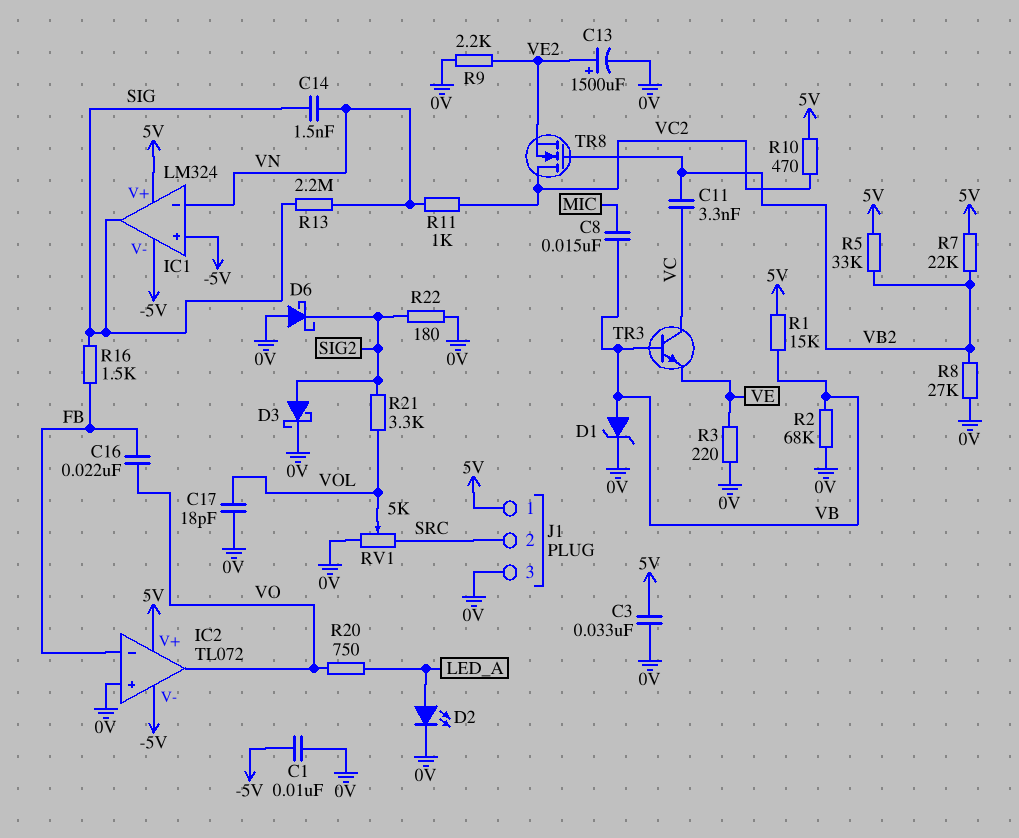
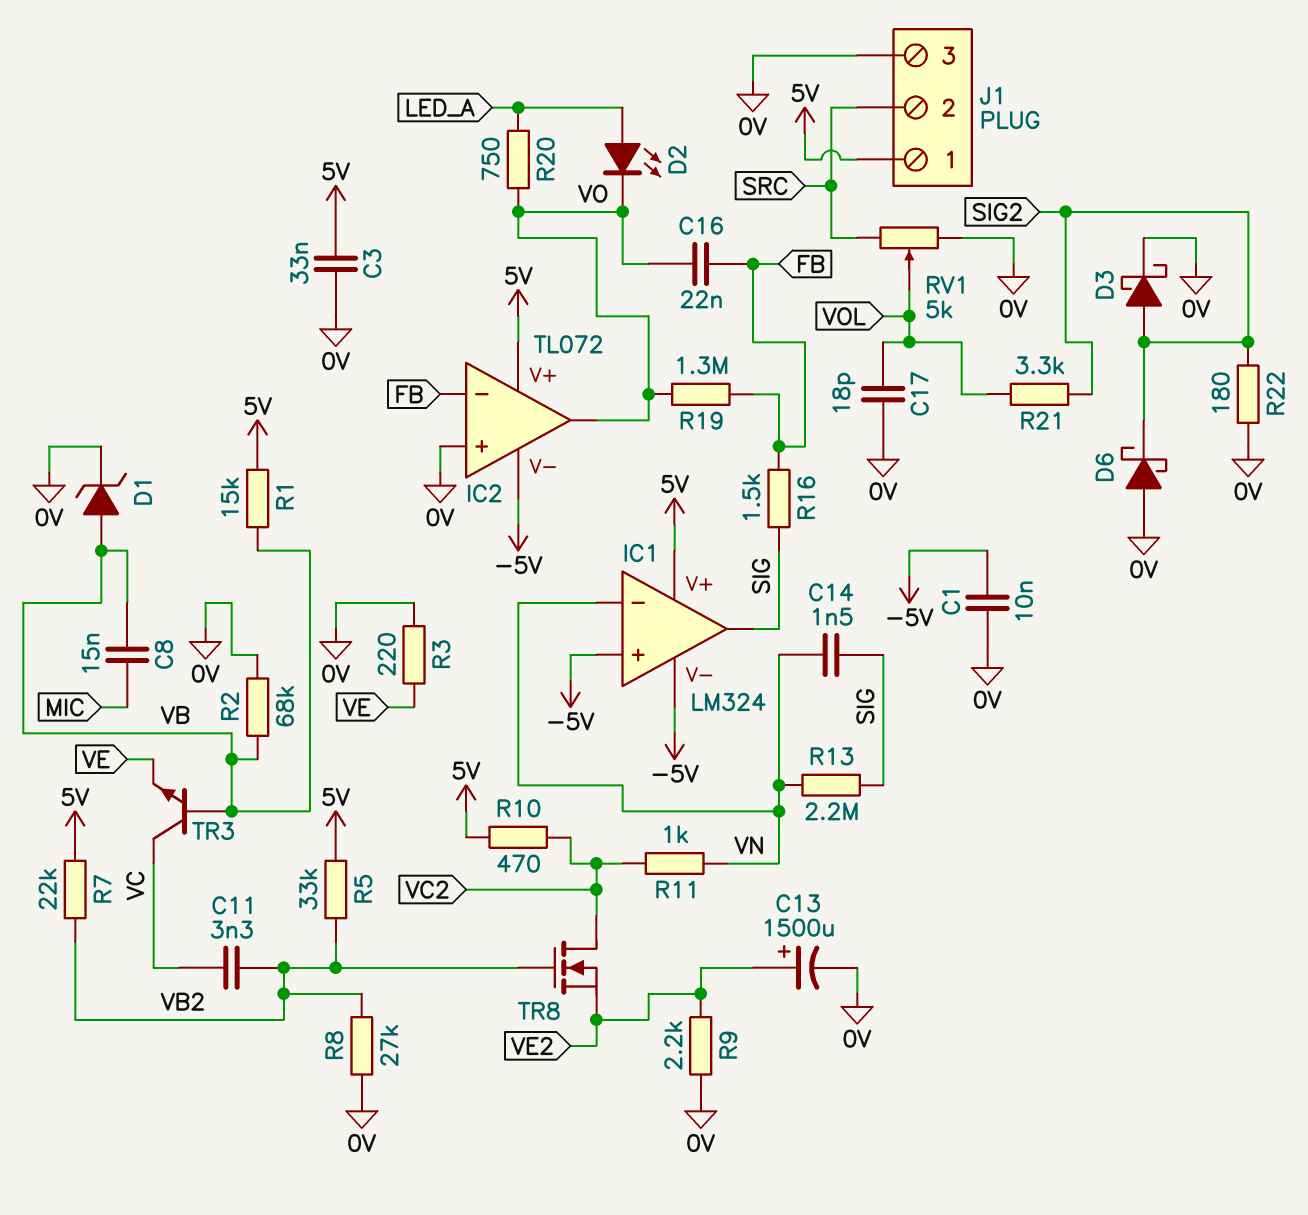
D2: LED (A LED_A, K 0V) -> LED (A LED_A, K VO)
R19: none -> 1.3M (FB, VO)

